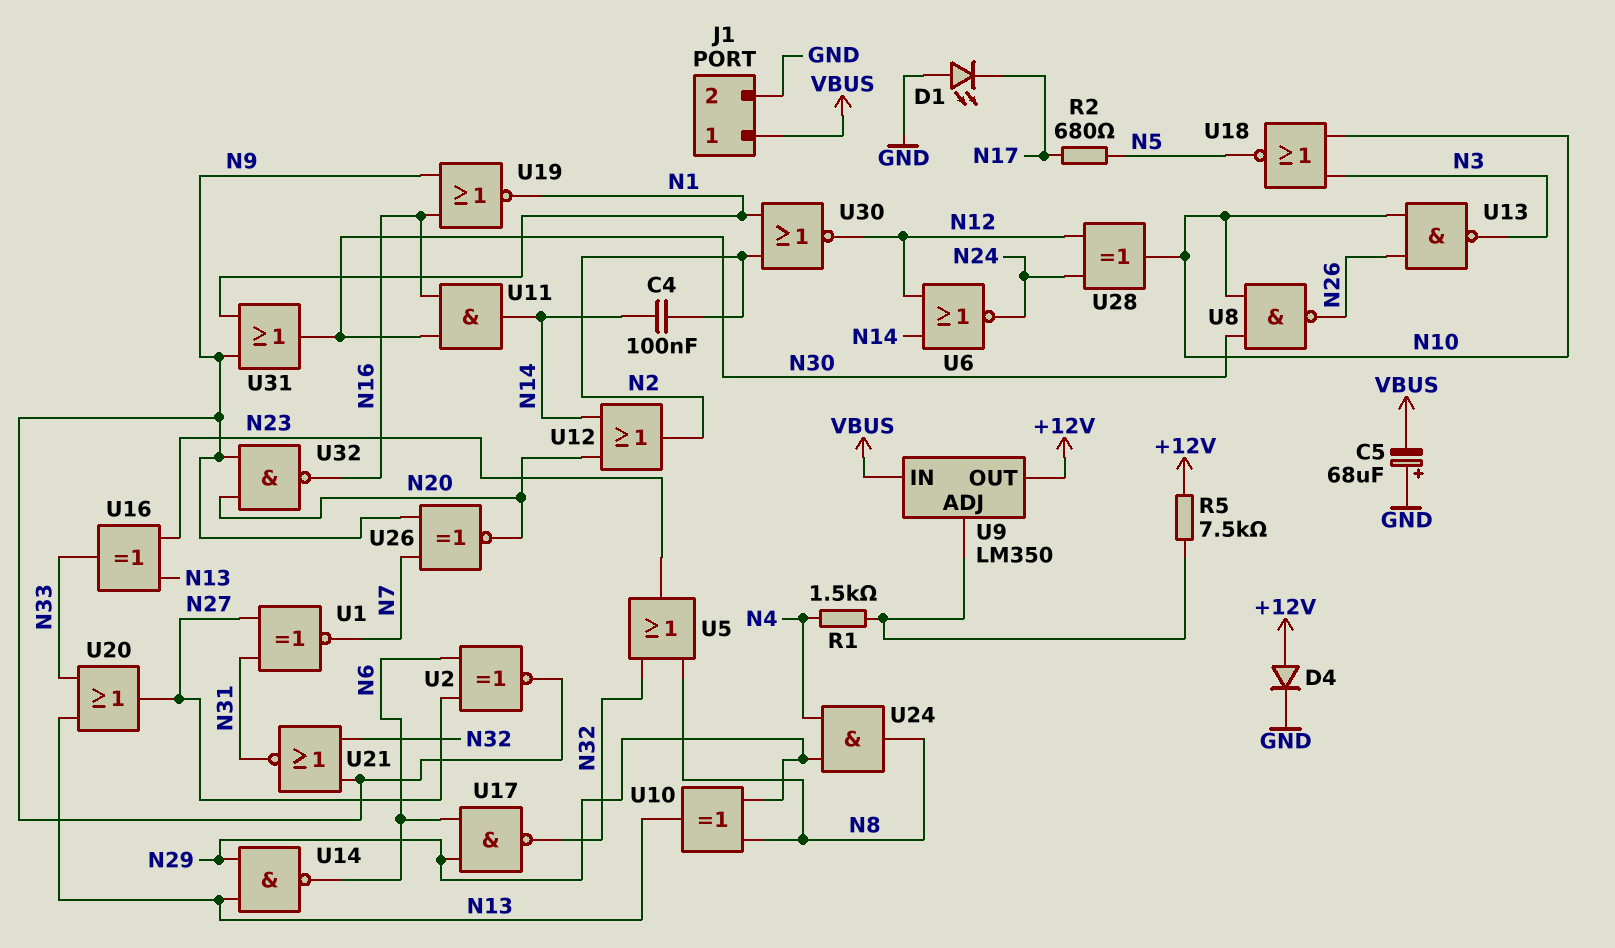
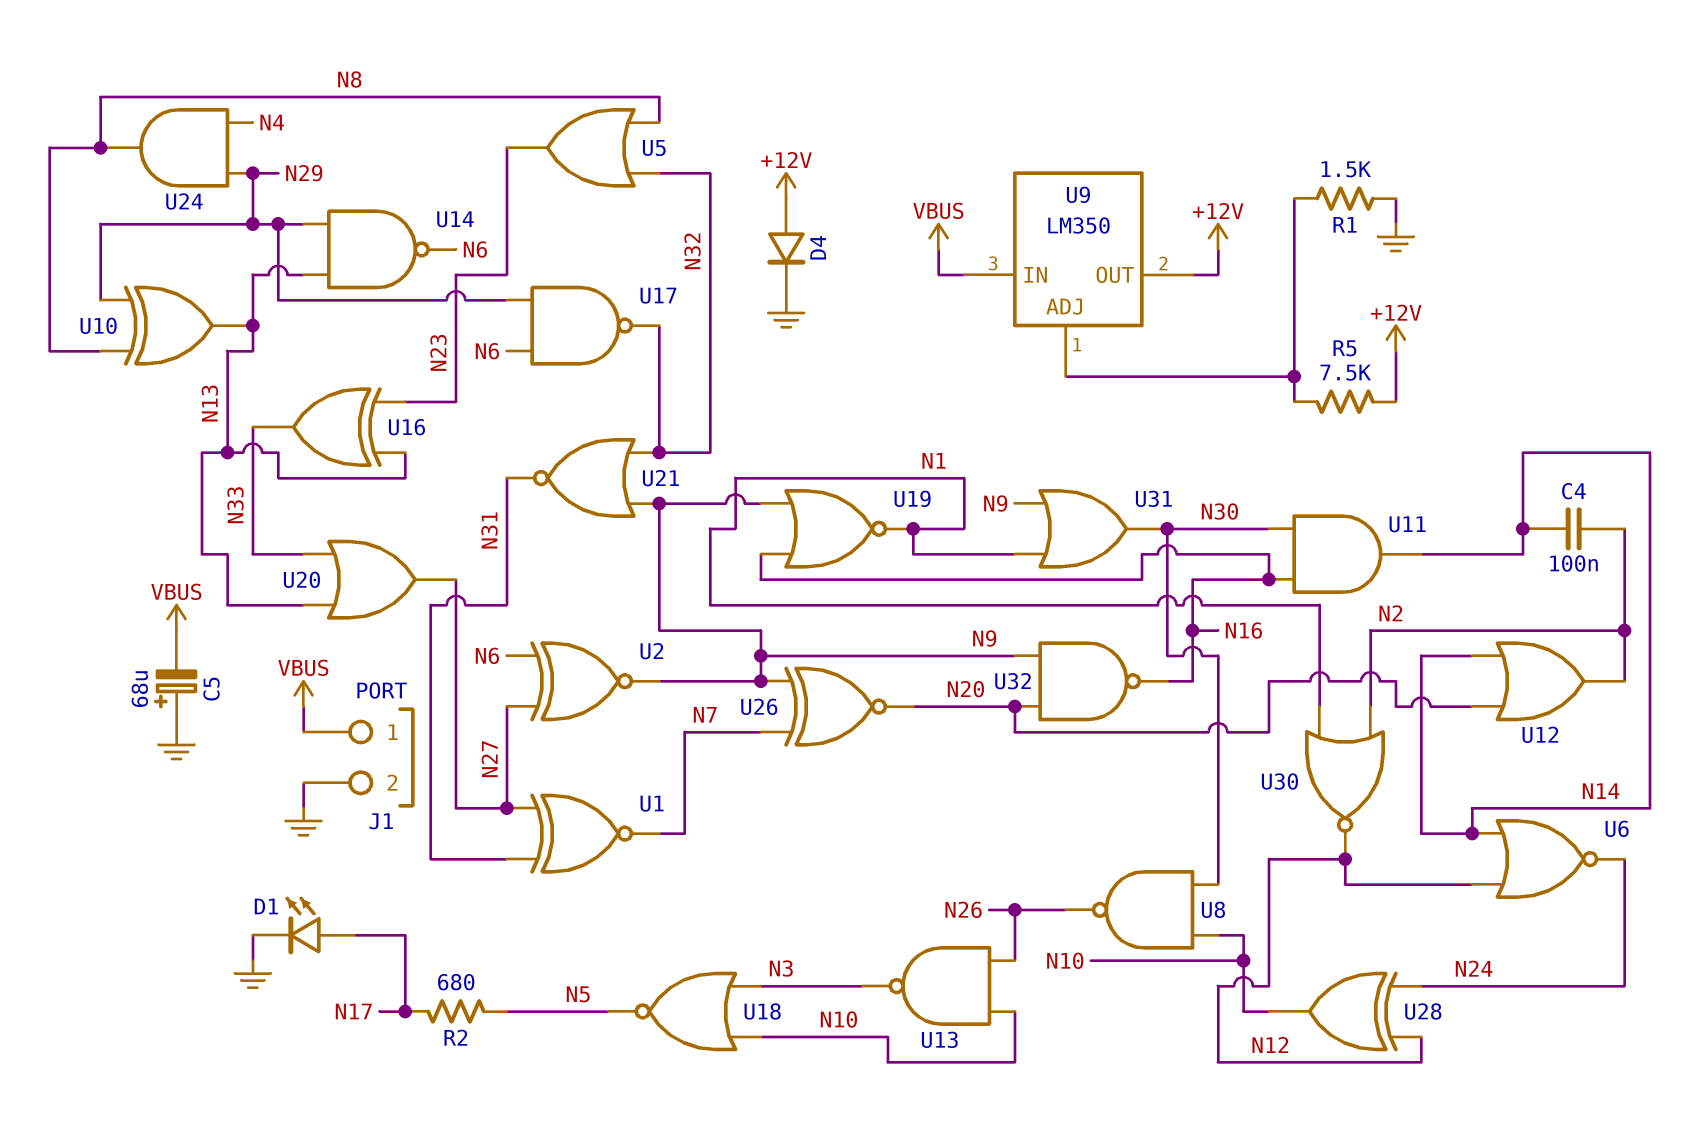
D1: LED (A GND, K N17) -> LED (A N17, K GND)
R1: 1.5k (N4, U9/ADJ) -> 1.5k (GND, U9/ADJ)

